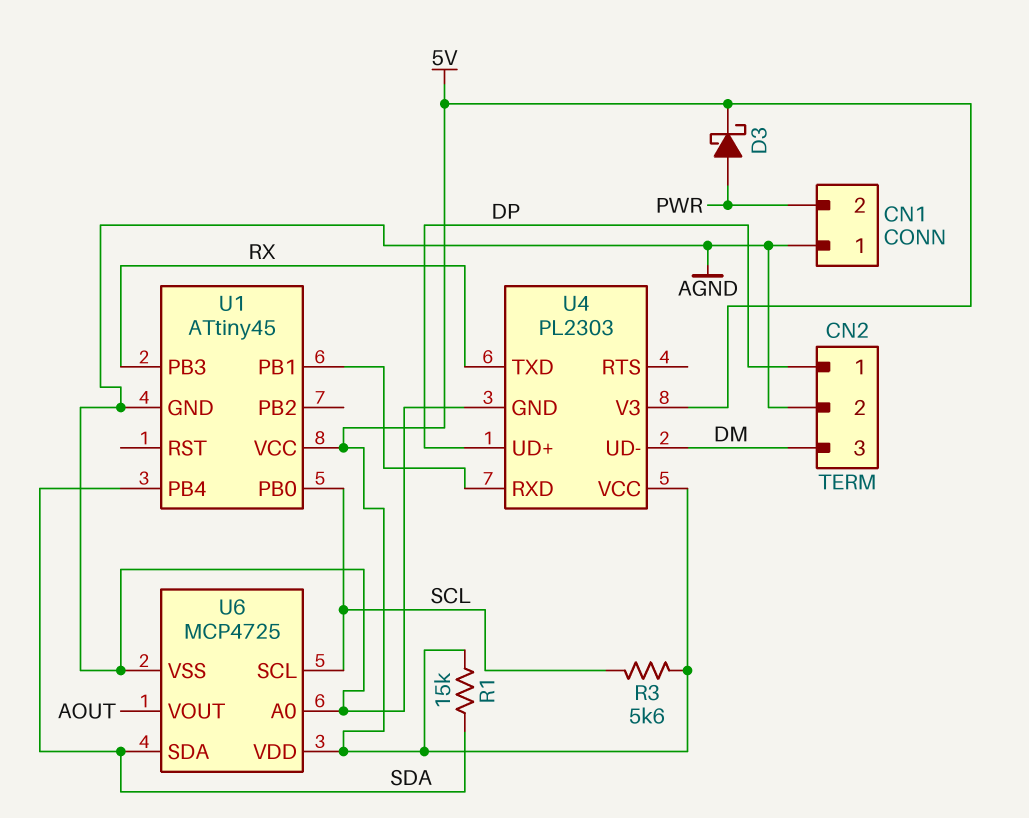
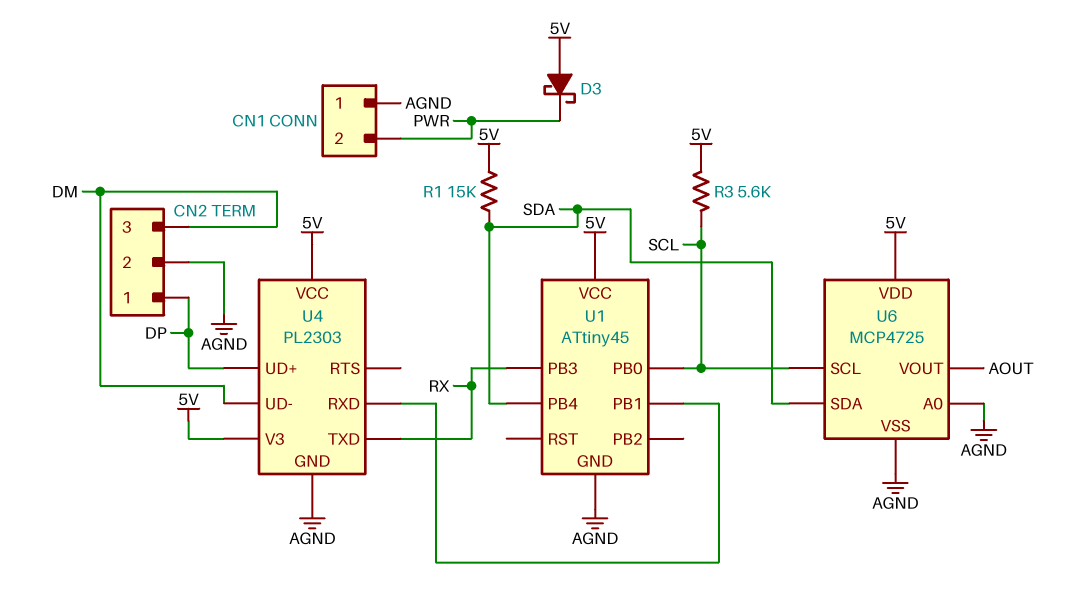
D3: schottky (A PWR, K 5V) -> schottky (A 5V, K PWR)

